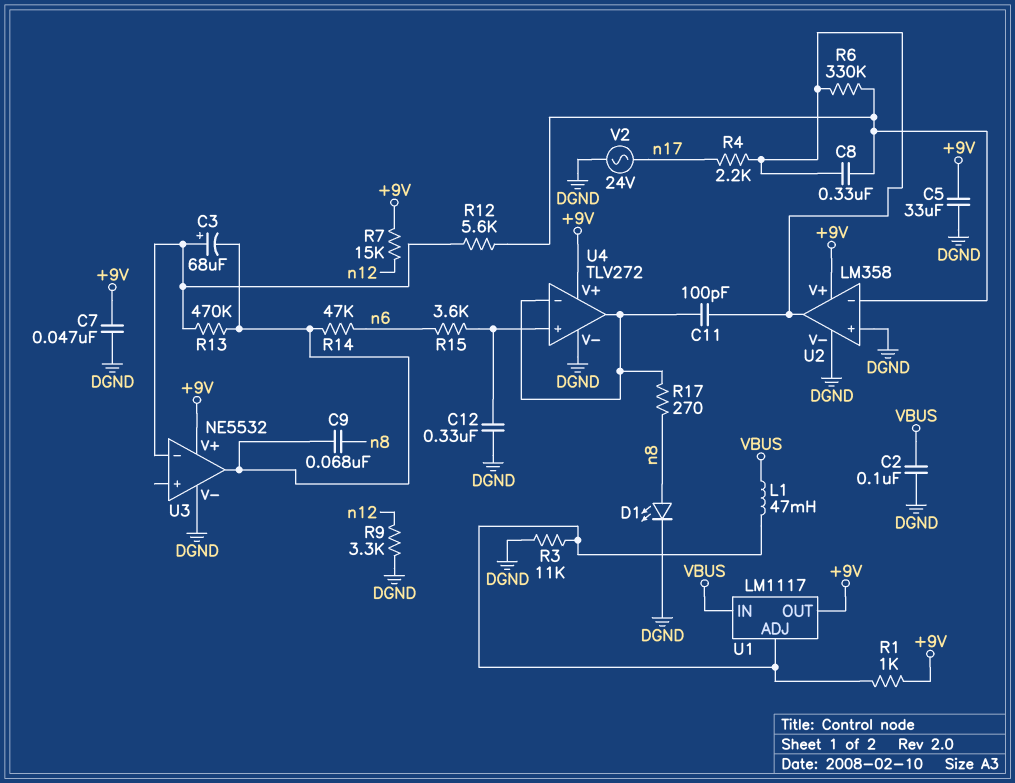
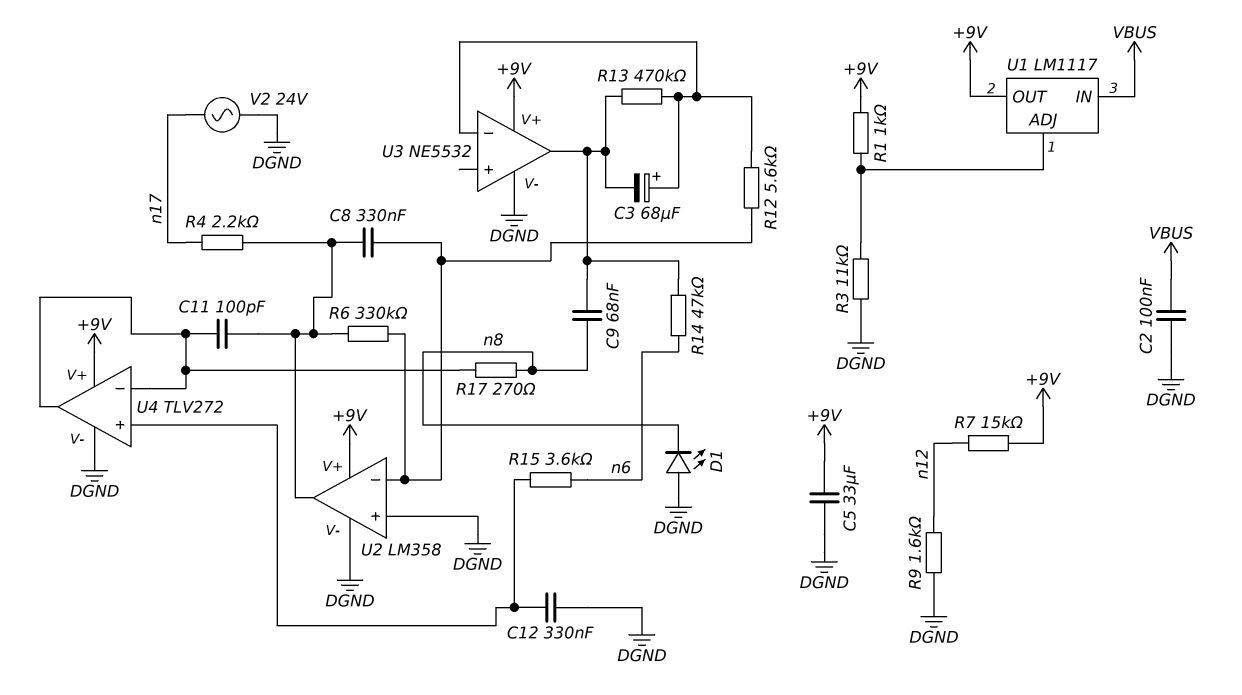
C7: 47nF (+9V, DGND) -> none
D1: LED (A n8, K DGND) -> LED (A DGND, K n8)
L1: 47mH (U1/ADJ, VBUS) -> none
R9: 3.3k (DGND, n12) -> 1.6k (DGND, n12)

